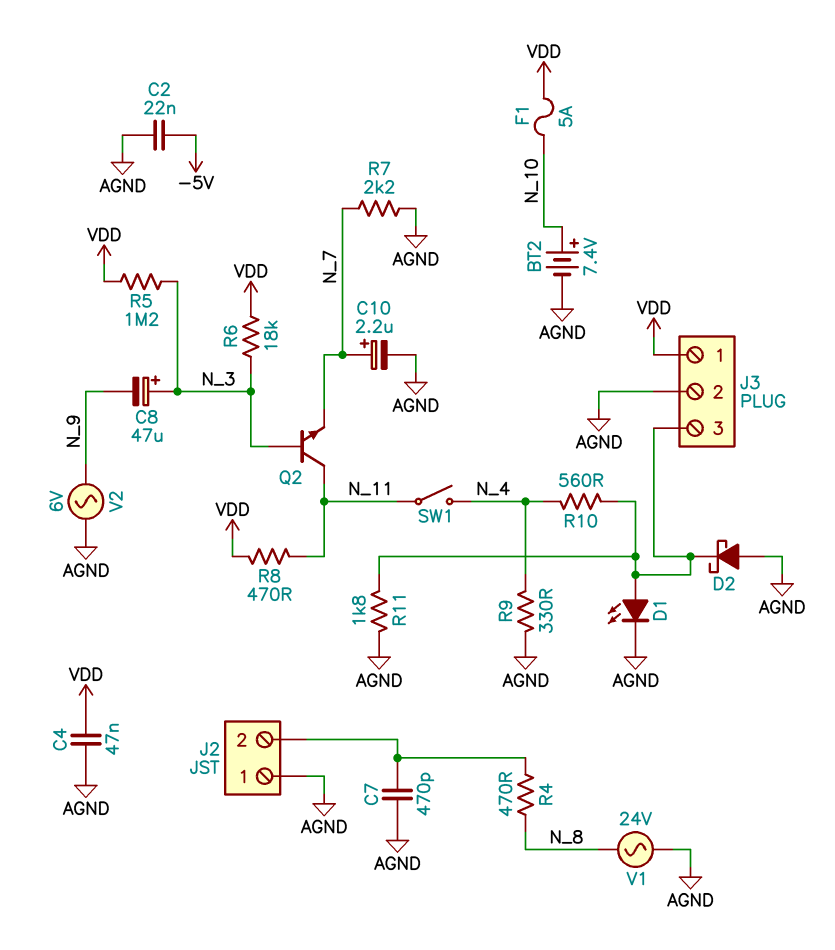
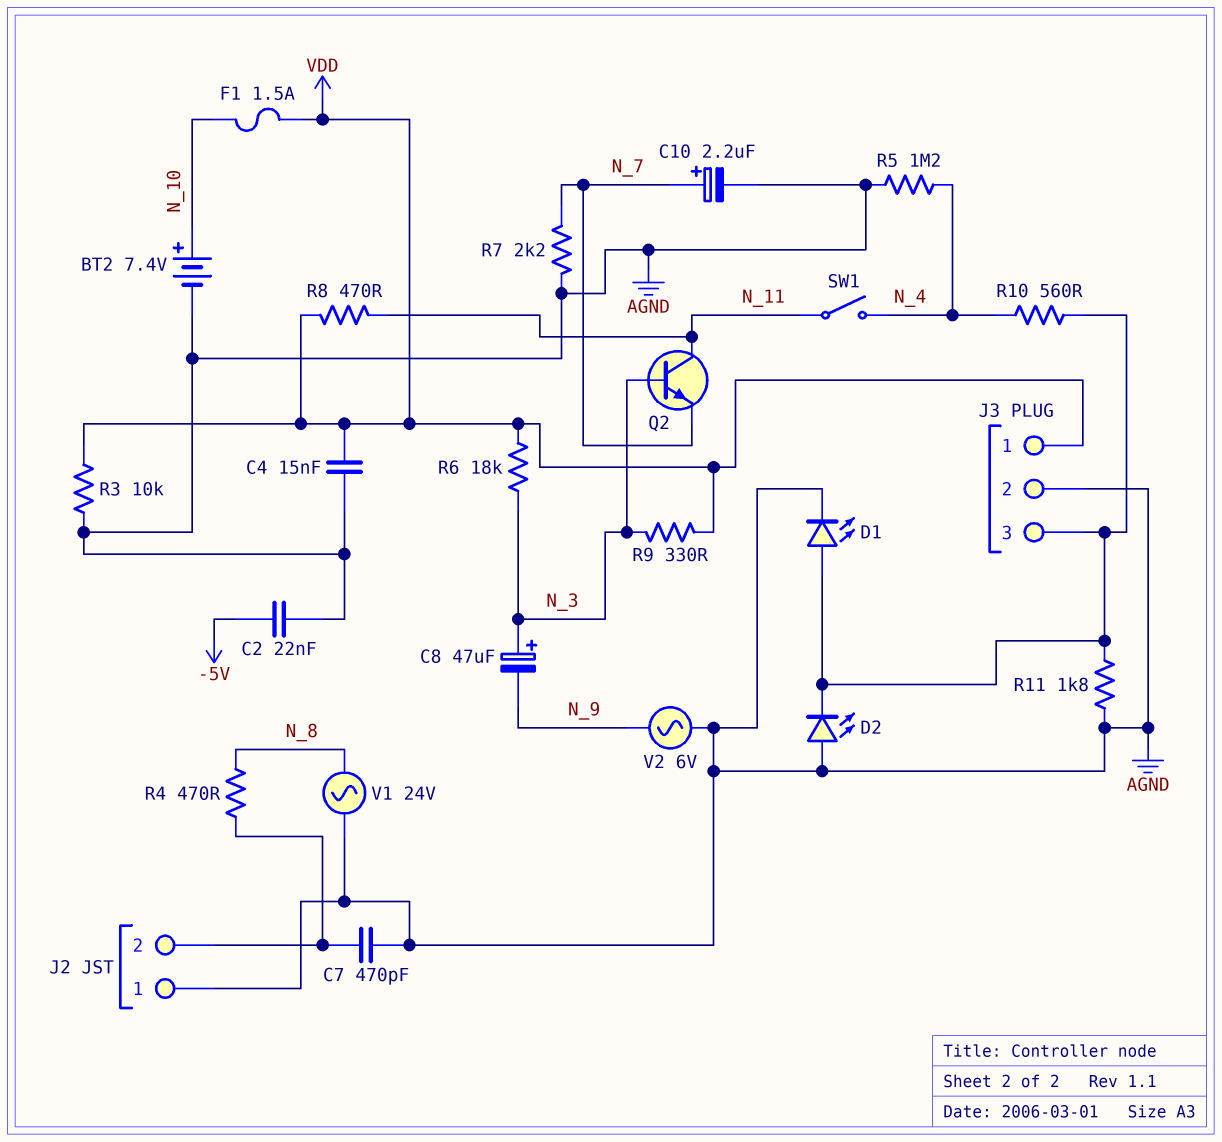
C4: 47nF (AGND, VDD) -> 15nF (AGND, VDD)
D2: schottky (A AGND, K J3/3) -> LED (A AGND, K J3/3)
F1: 5A (N_10, VDD) -> 1.5A (N_10, VDD)
R3: none -> 10k (AGND, VDD)
R5: 1.2M (N_3, VDD) -> 1.2M (AGND, N_4)
R9: 330 (AGND, N_4) -> 330 (N_3, VDD)

